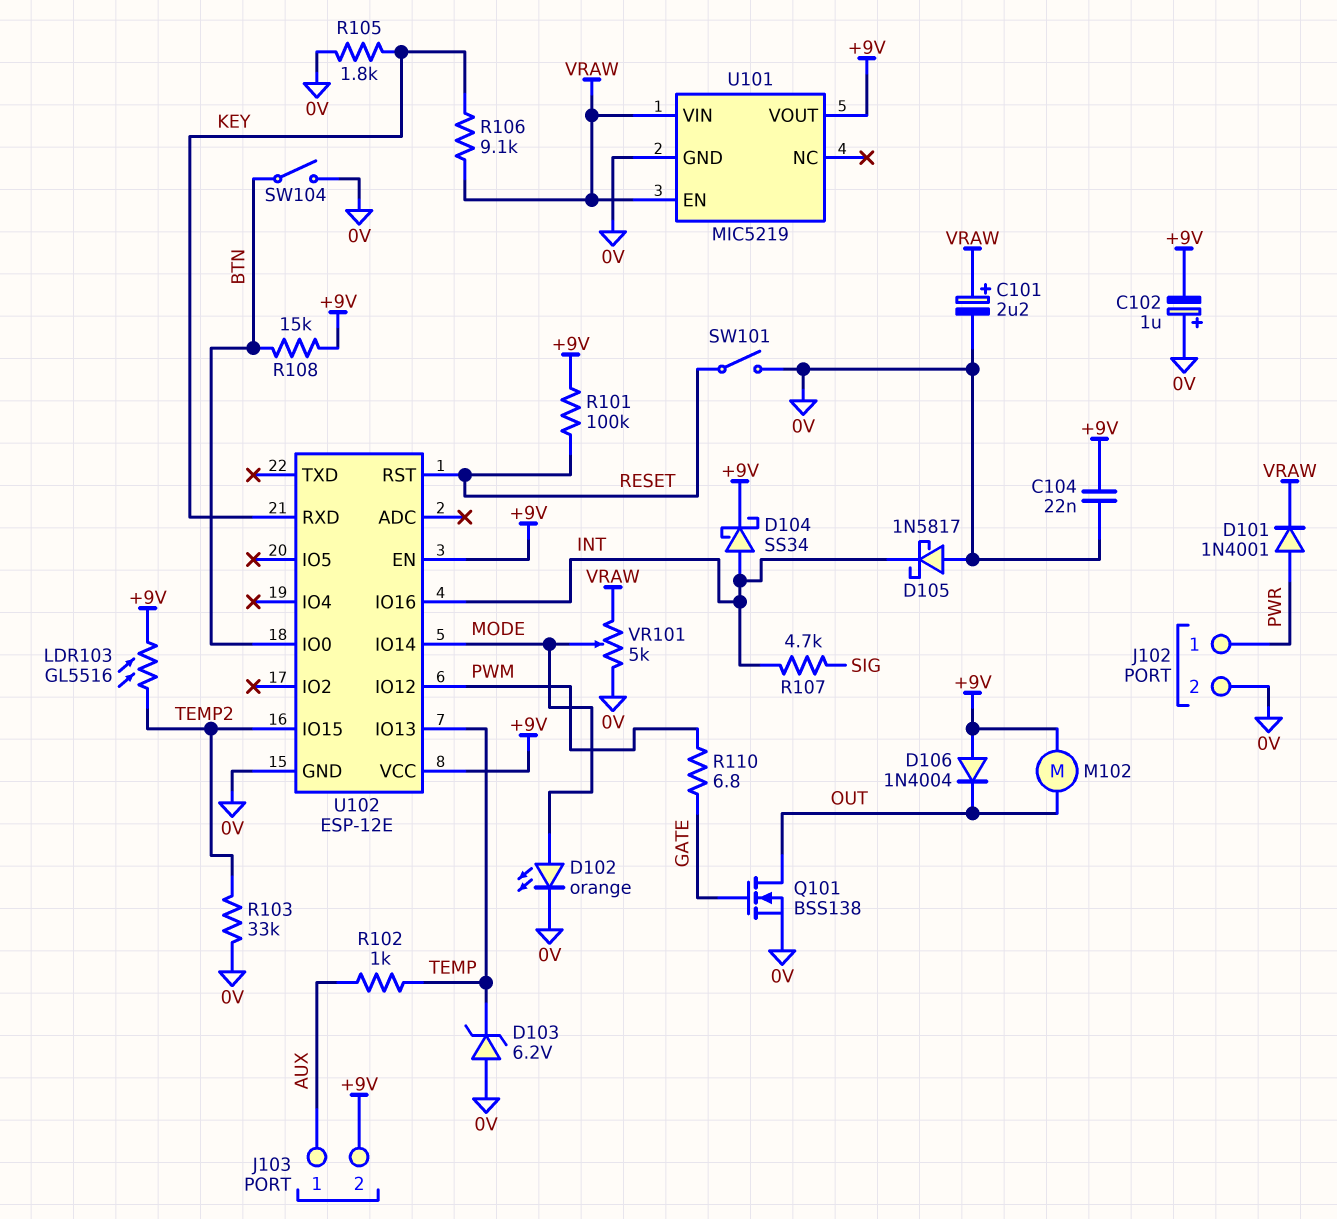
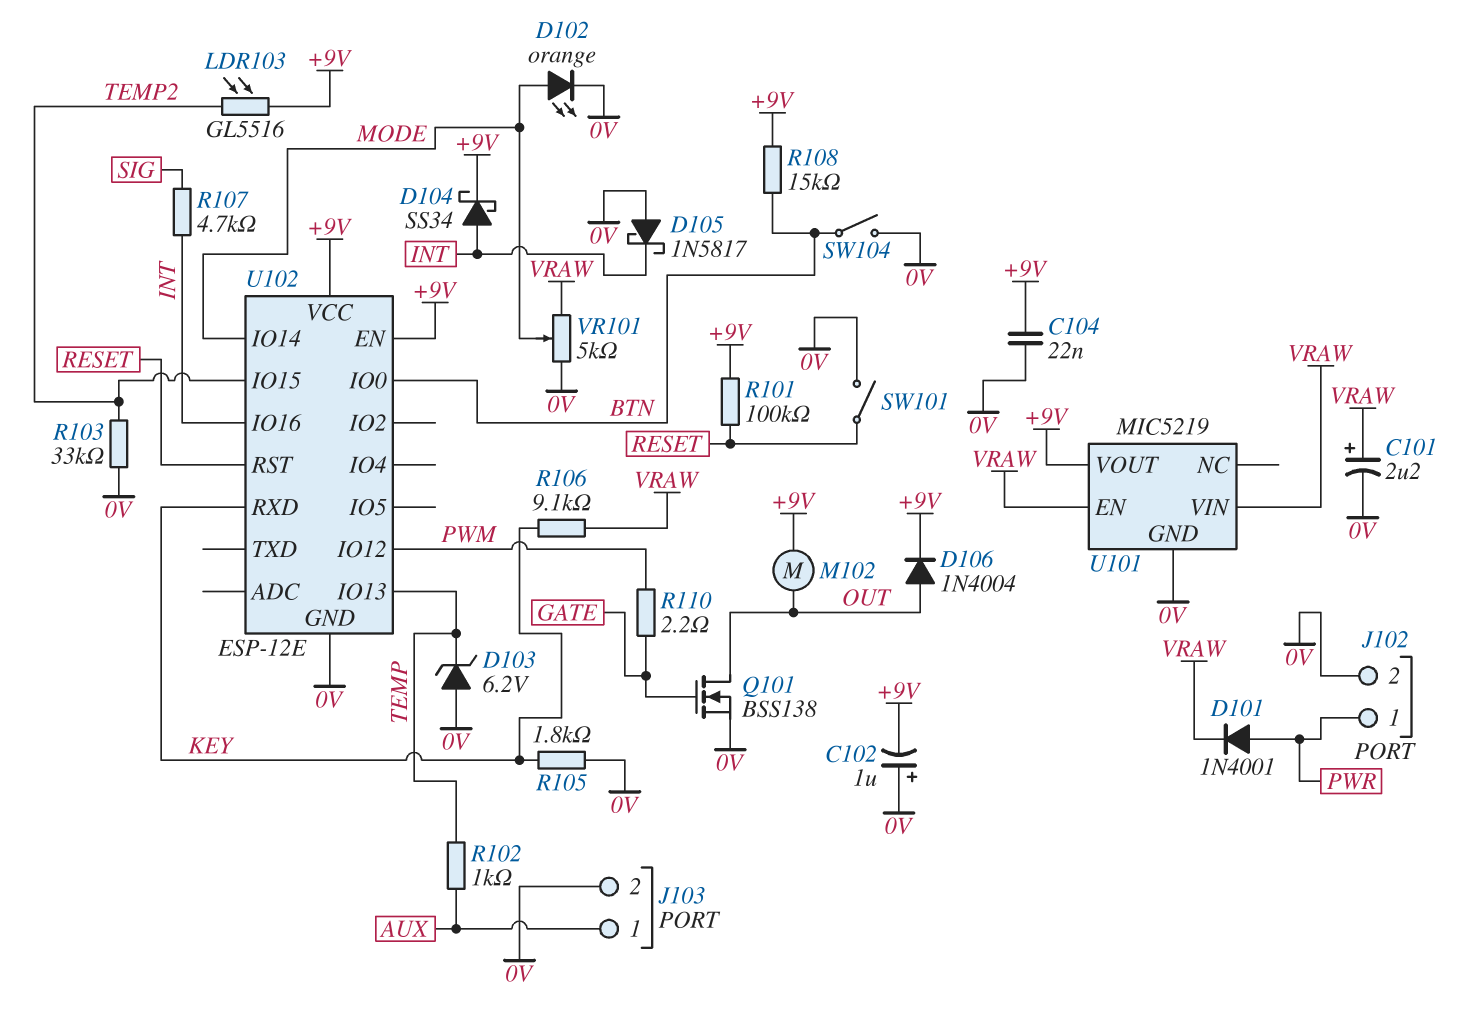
D106: diode 1N4004 (A +9V, K OUT) -> diode 1N4004 (A OUT, K +9V)
J103 pin 2: +9V -> 0V
R110: 6.8 (GATE, PWM) -> 2.2 (GATE, PWM)

